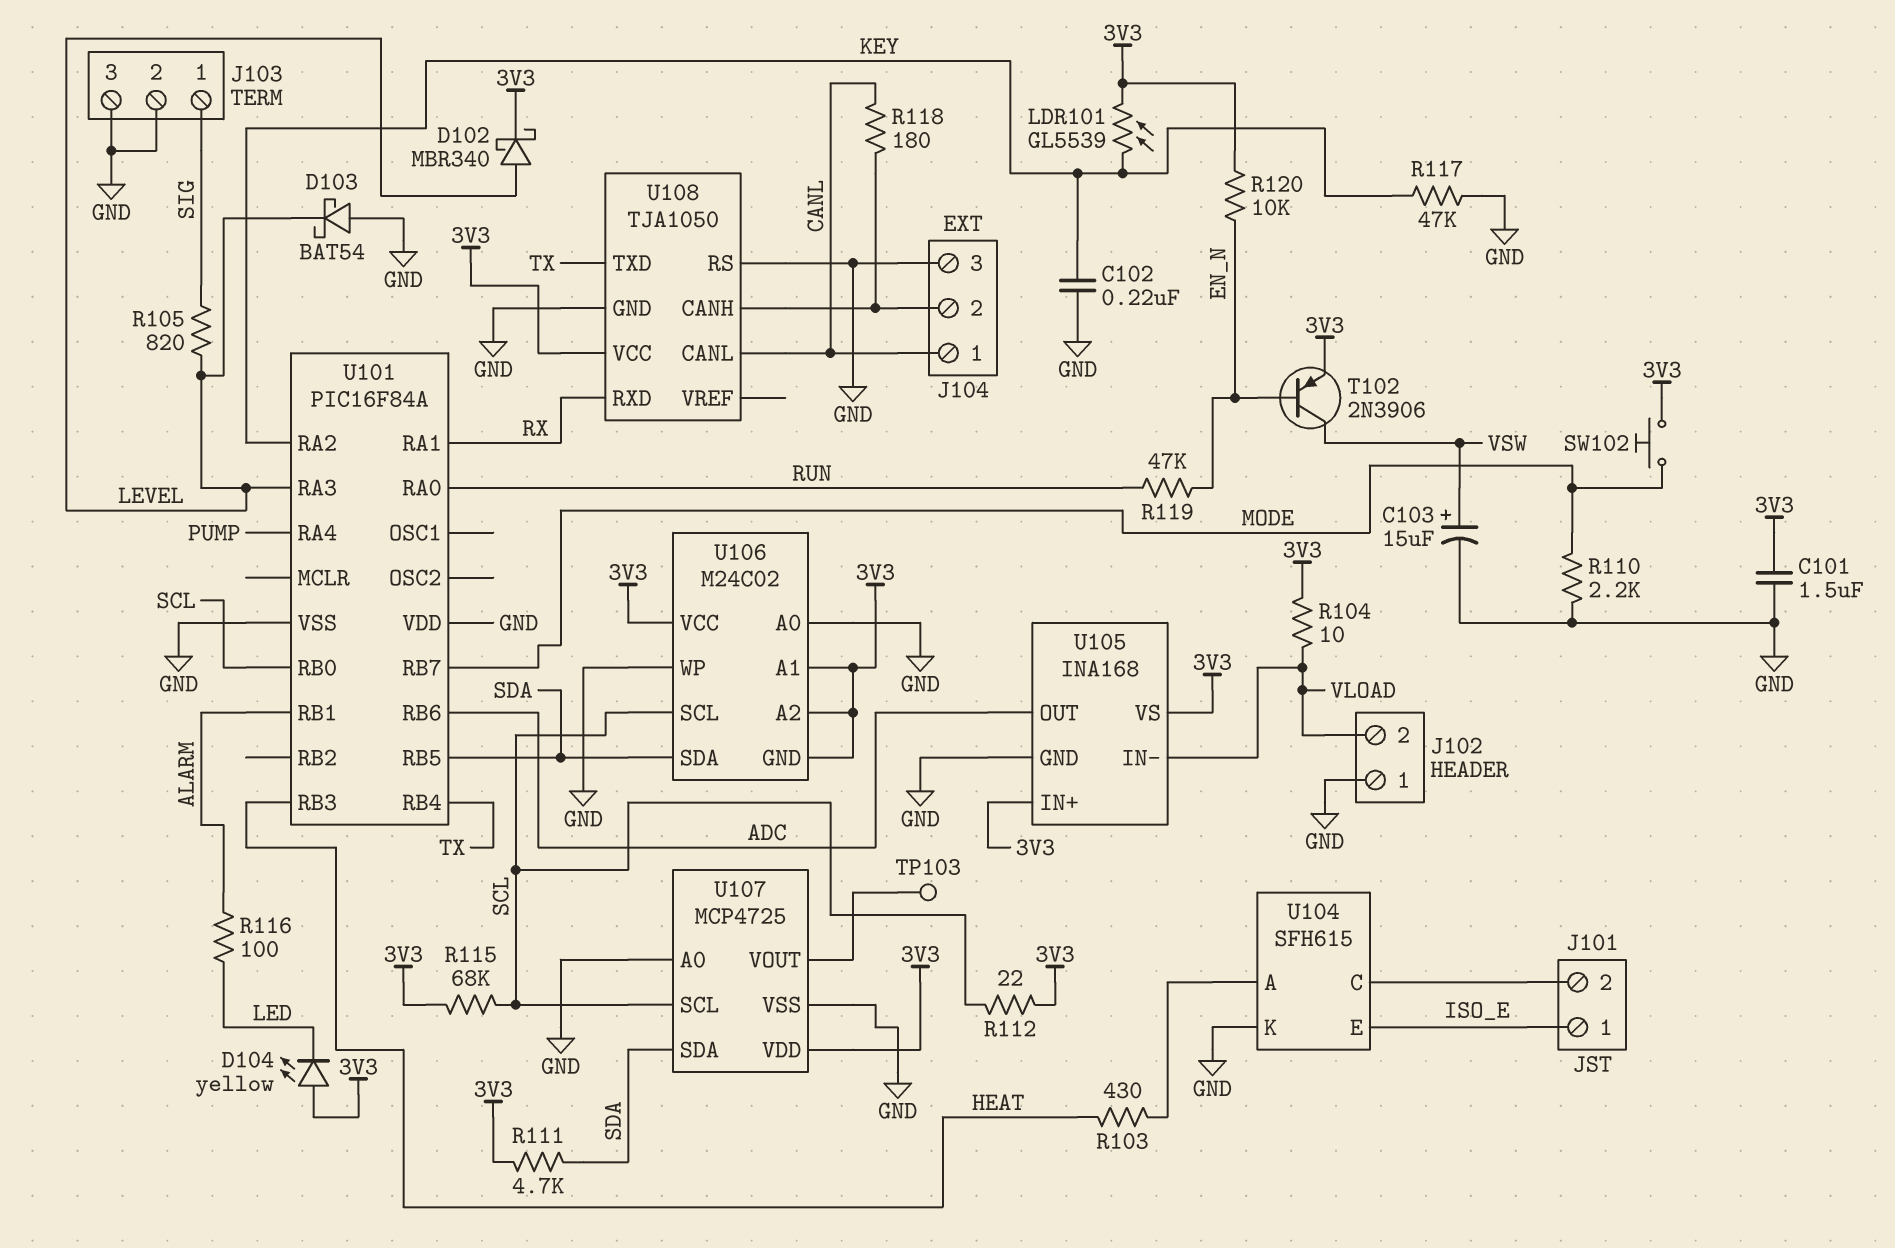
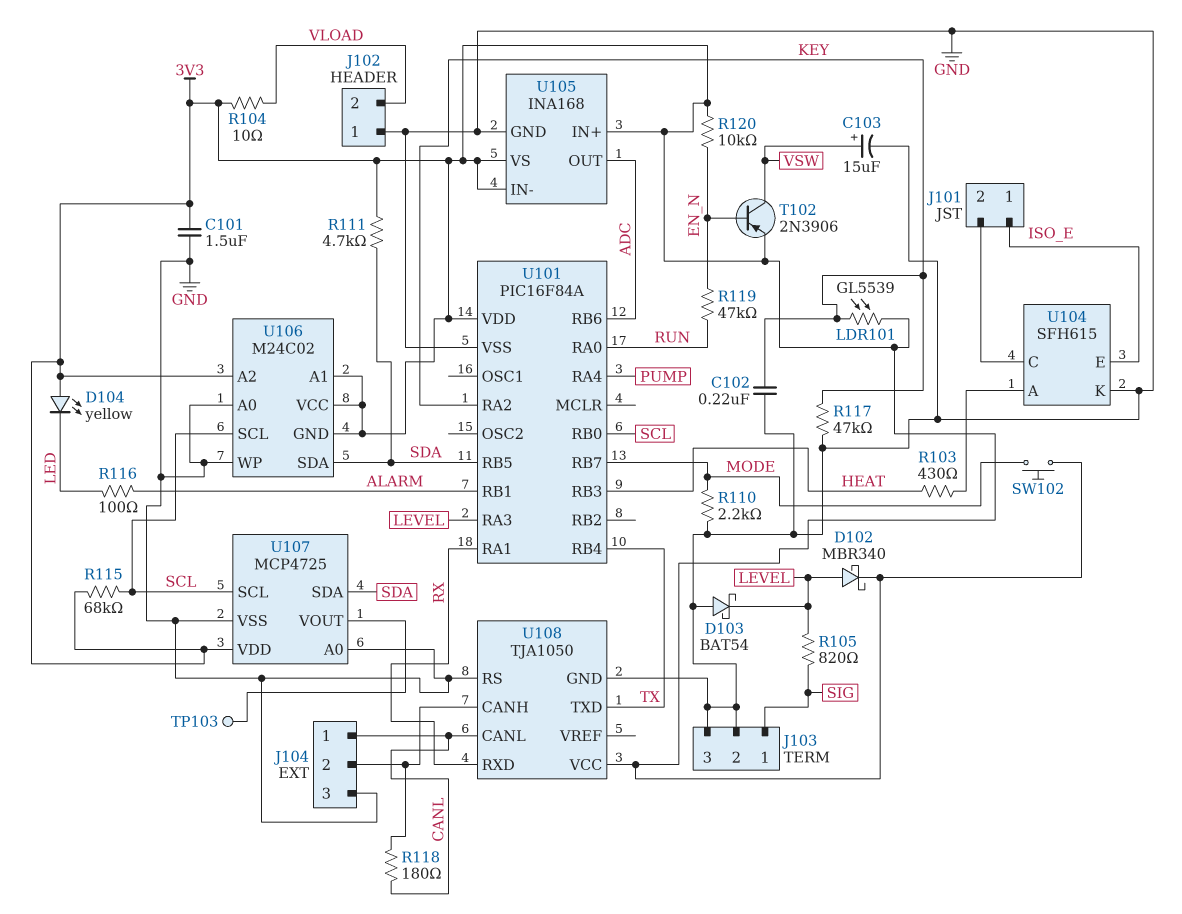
R112: 22 (3V3, SCL) -> none
U101 pin VDD: GND -> 3V3
U105 pin IN-: VLOAD -> 3V3

